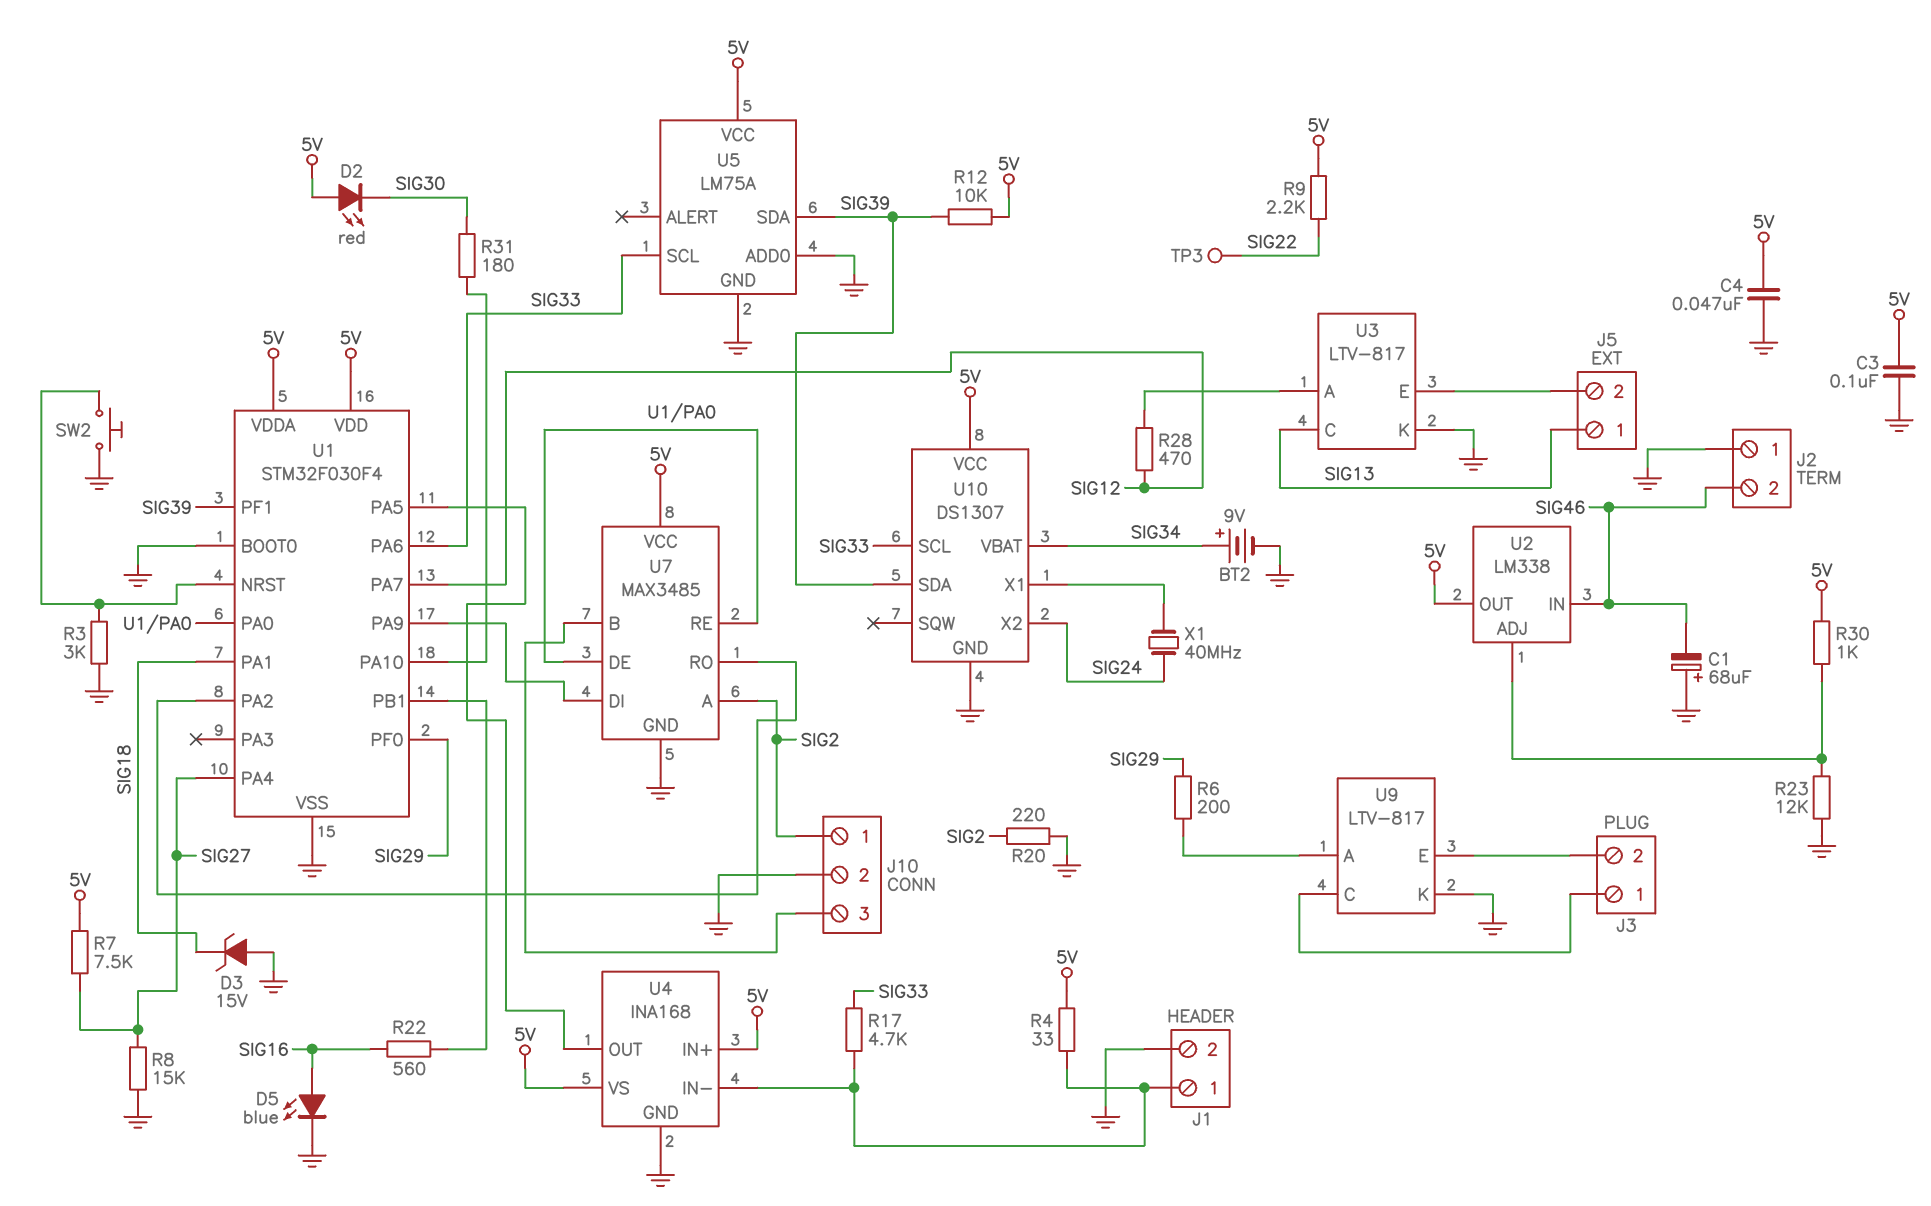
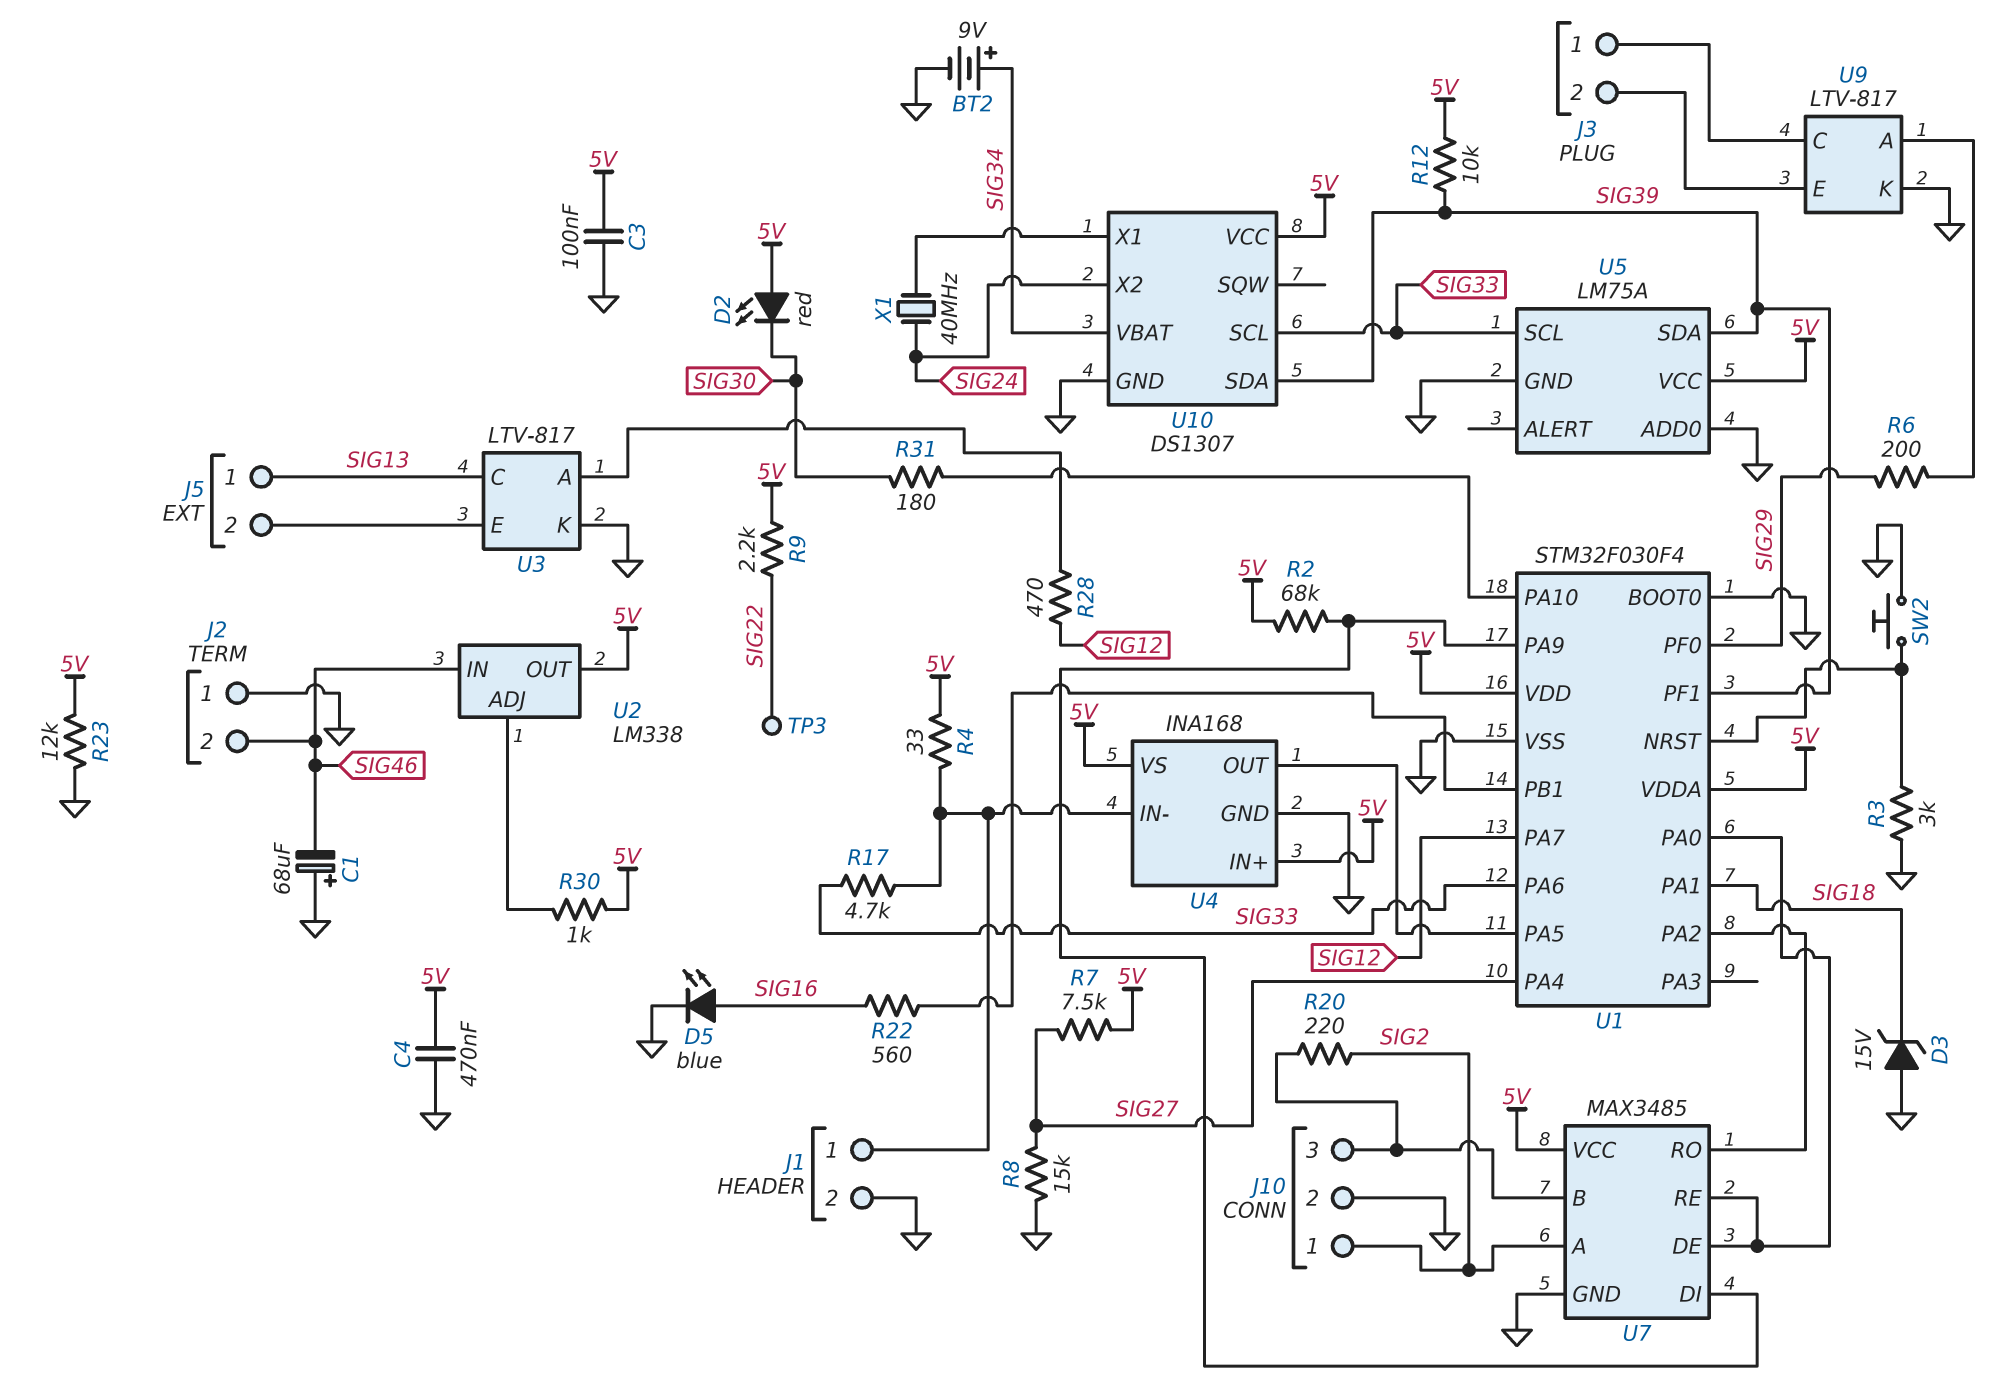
C4: 47nF (5V, GND) -> 470nF (5V, GND)
R2: none -> 68k (5V, U1/PA9)
R20: 220 (GND, SIG2) -> 220 (J10/3, SIG2)
R23: 12k (GND, U2/ADJ) -> 12k (5V, GND)

